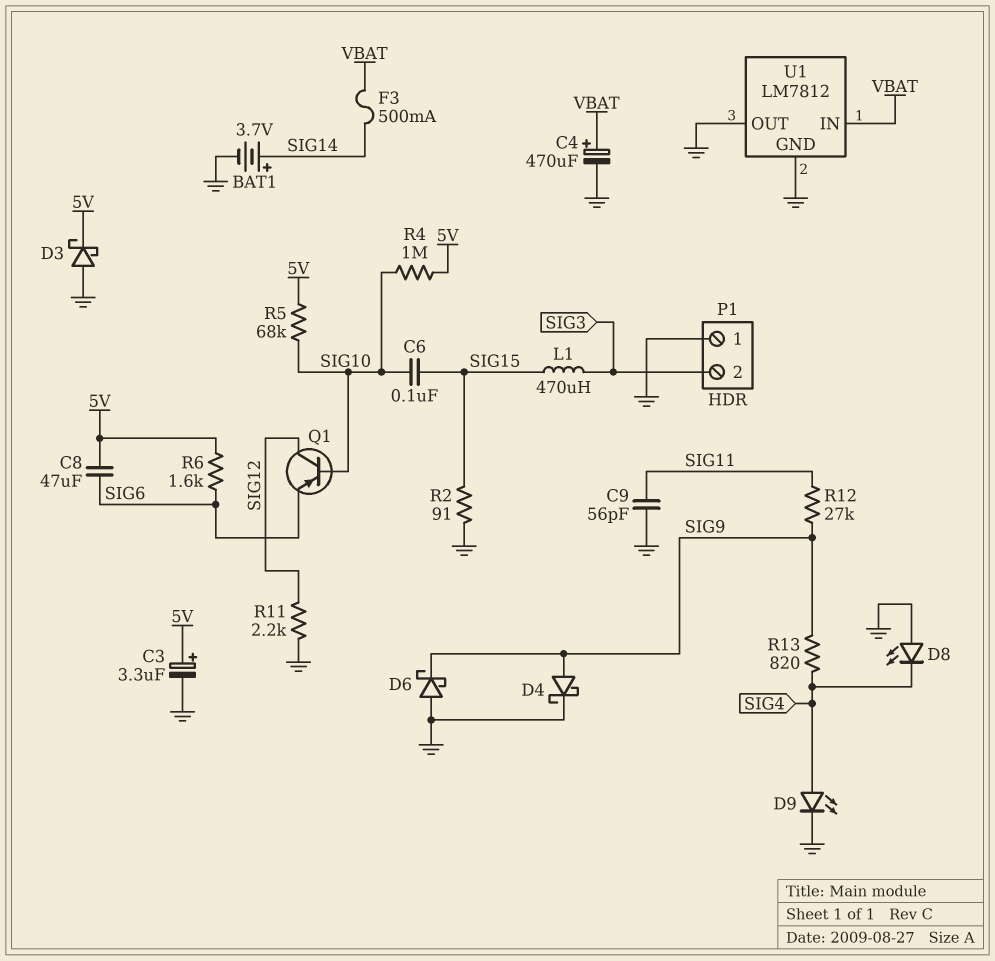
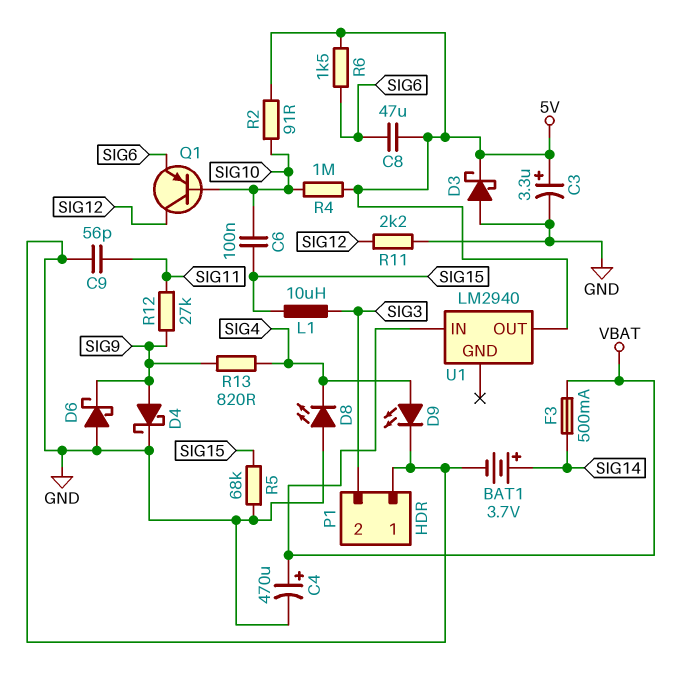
L1: 470uH (SIG3, SIG15) -> 10uH (SIG3, SIG15)
R2: 91 (GND, SIG15) -> 91 (5V, SIG10)
R5: 68k (5V, SIG10) -> 68k (GND, SIG15)
R6: 1.6k (5V, SIG6) -> 1.5k (5V, SIG6)
U1: LM7812 -> LM2940
U1 pin GND: GND -> none
U1 pin OUT: GND -> 5V

